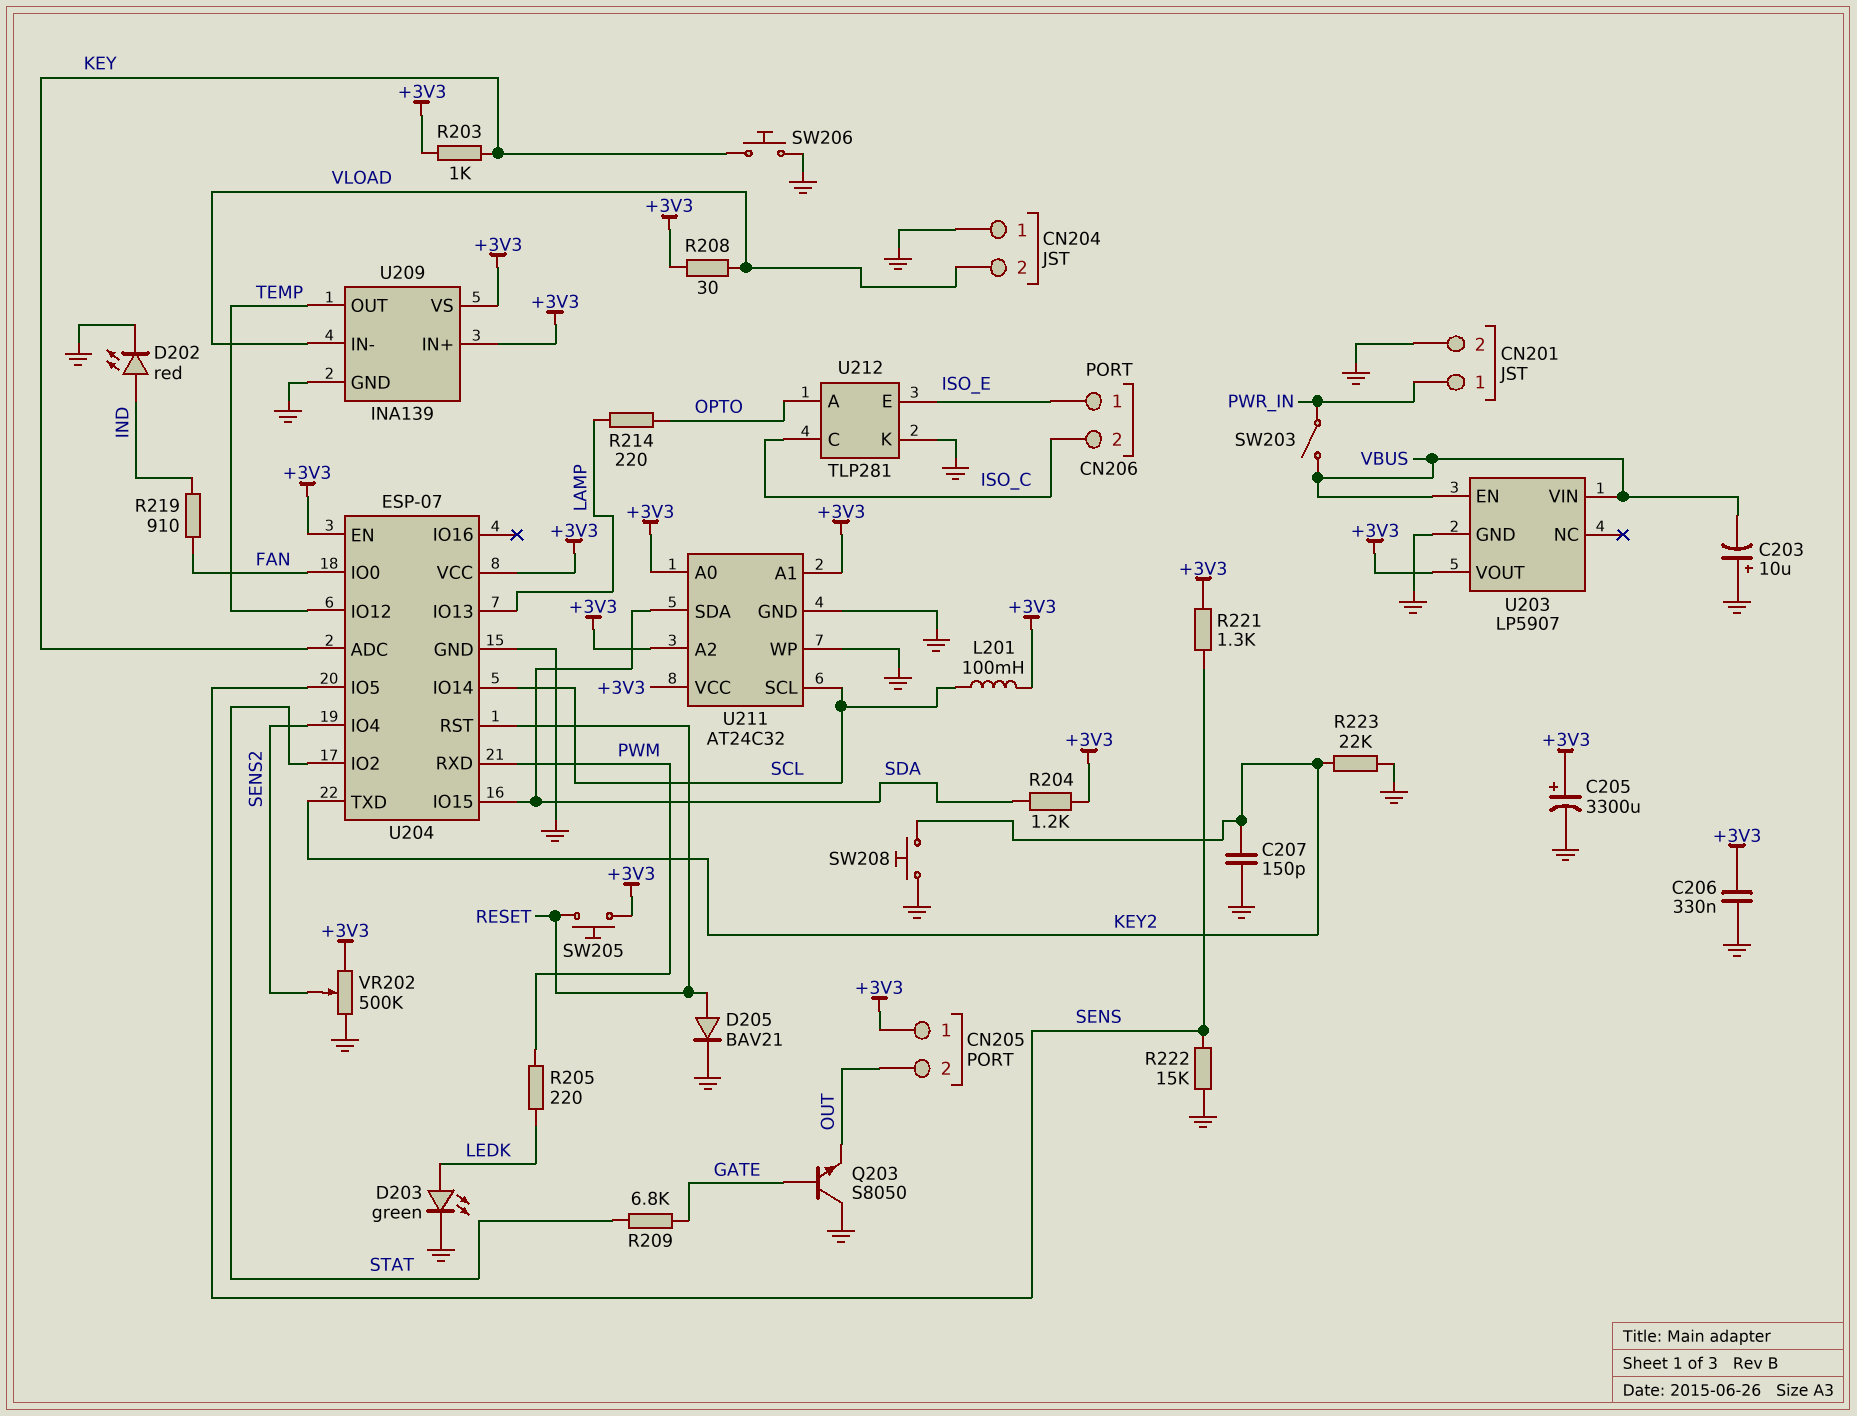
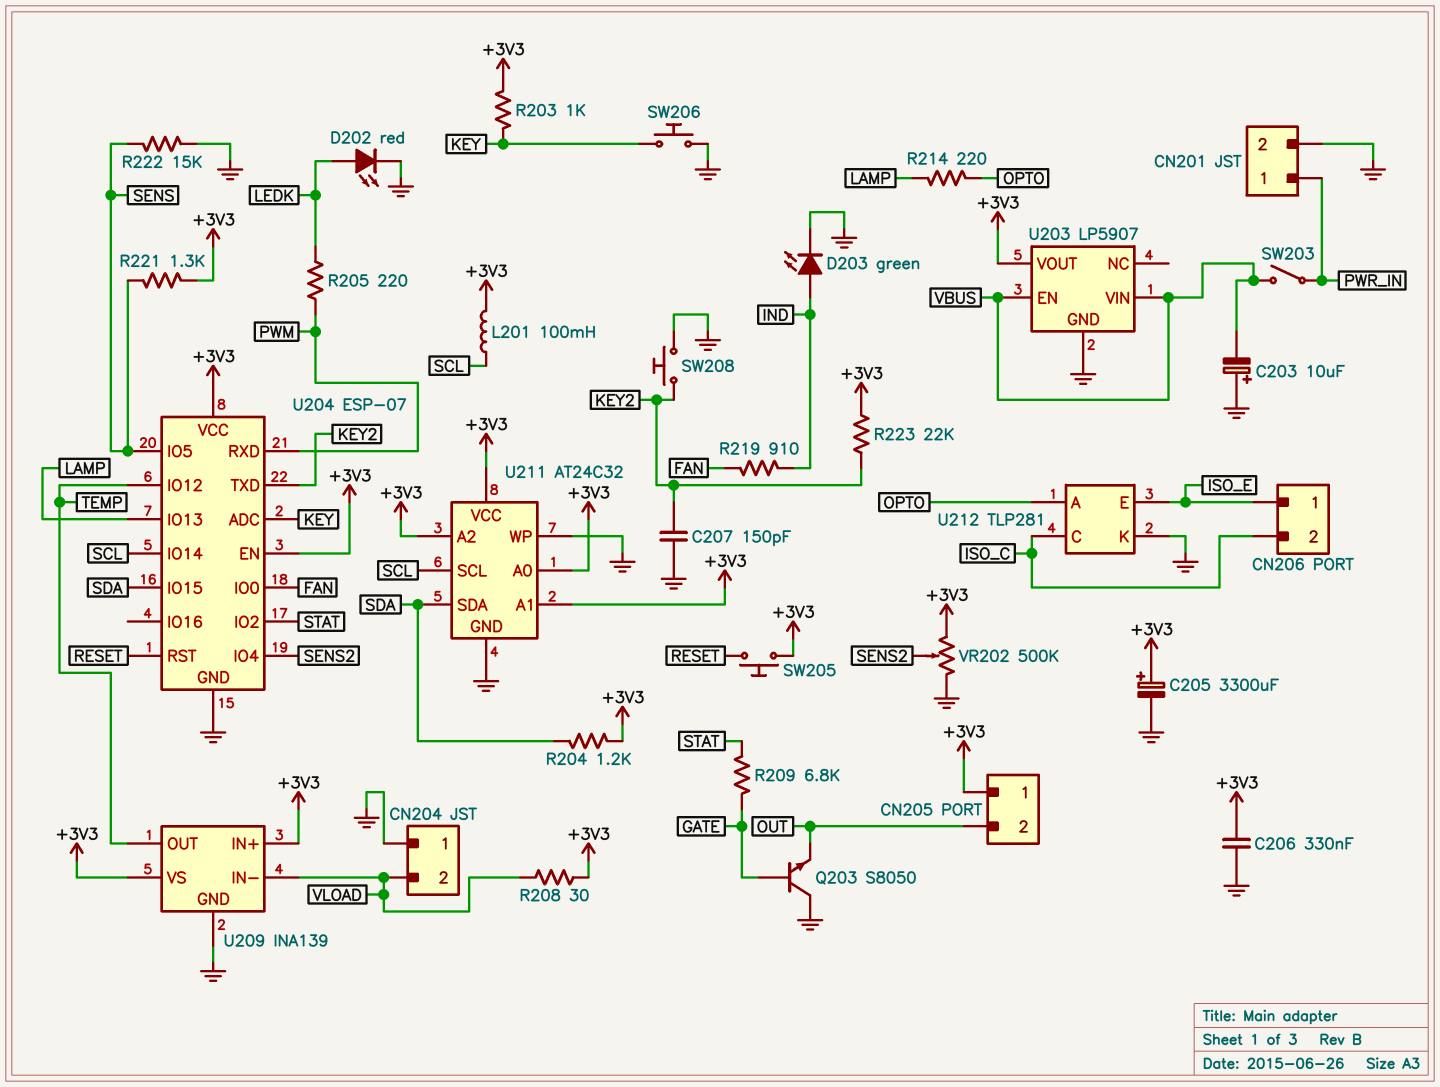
D202: LED red (A IND, K GND) -> LED red (A LEDK, K GND)
D203: LED green (A LEDK, K GND) -> LED green (A IND, K GND)
D205: diode BAV21 (A RESET, K GND) -> none
R223: 22k (GND, KEY2) -> 22k (+3V3, KEY2)

